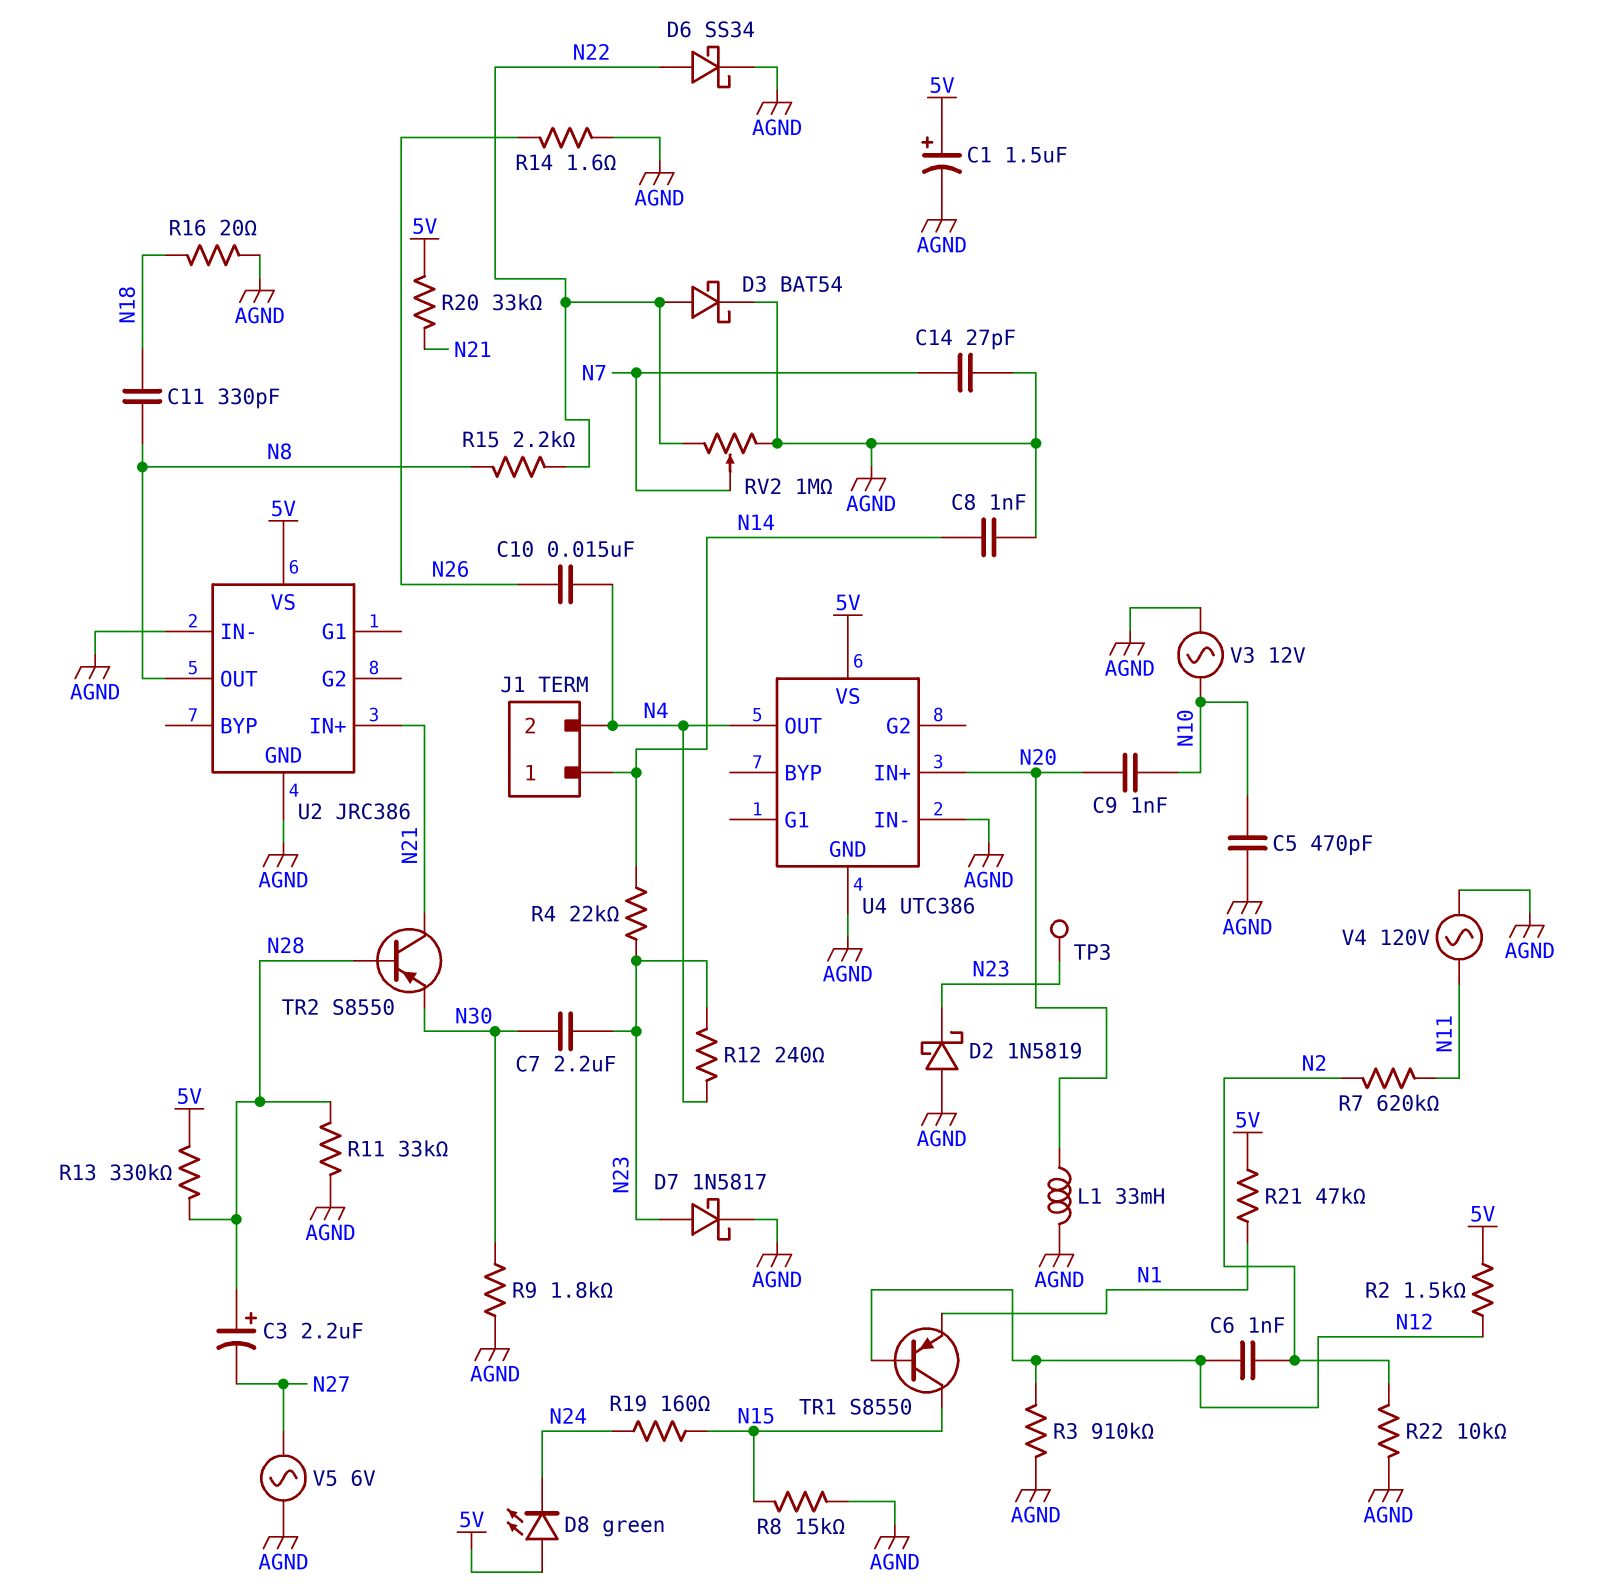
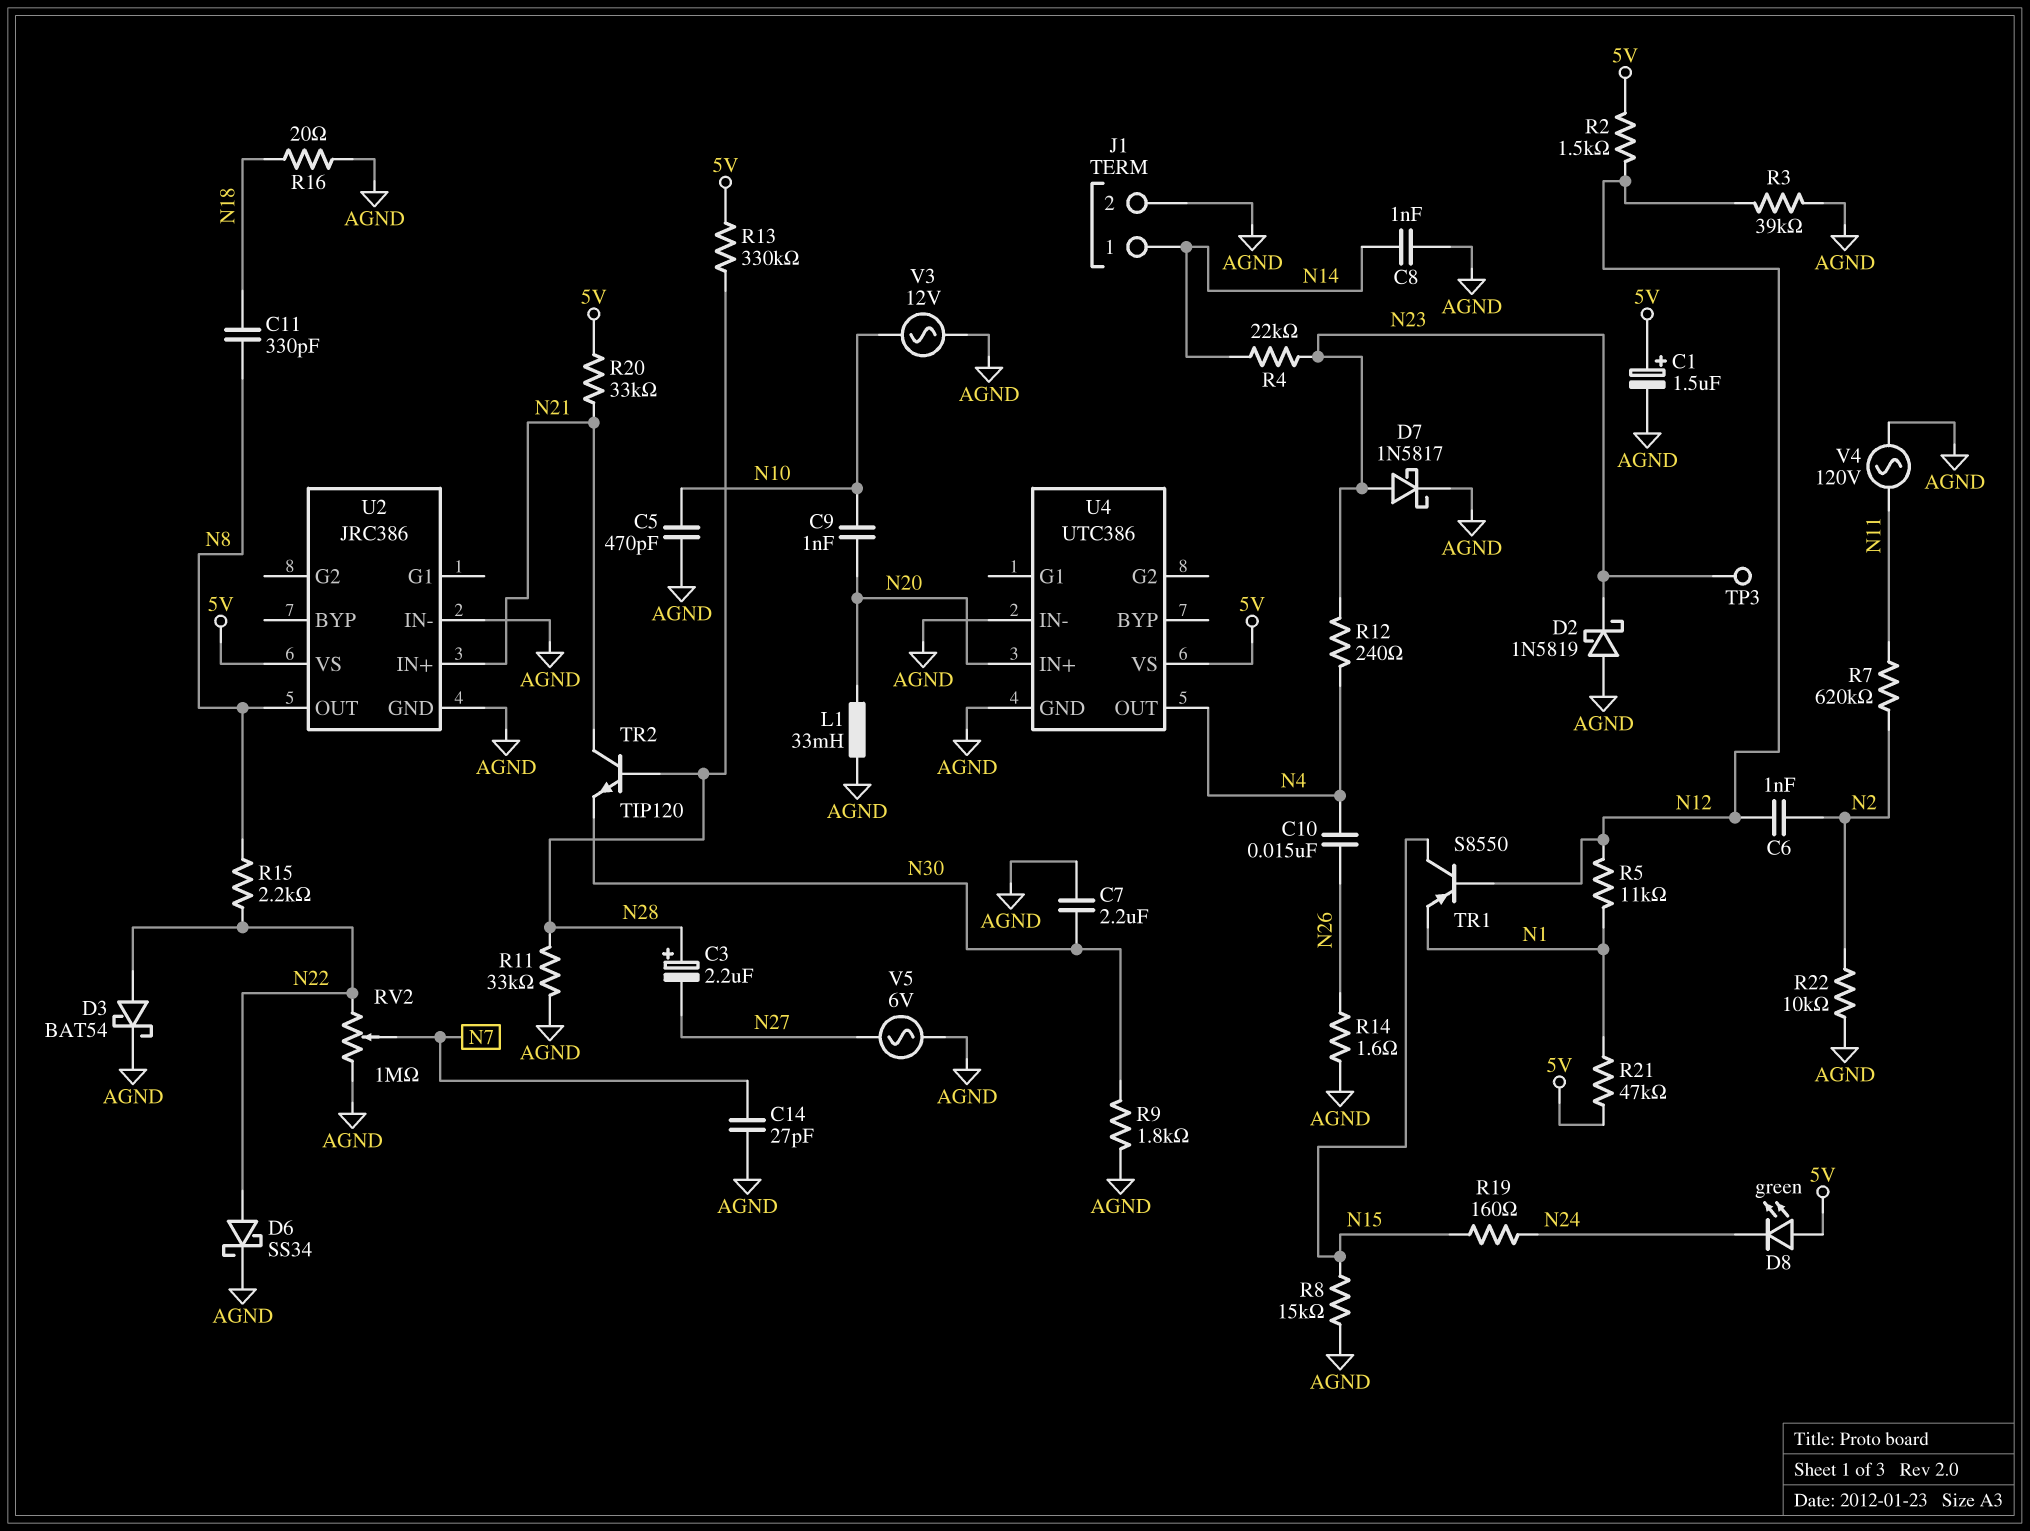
C7: 2.2uF (N23, N30) -> 2.2uF (AGND, N30)
J1 pin 2: N4 -> AGND
R3: 910k (AGND, N12) -> 39k (AGND, N12)
R5: none -> 11k (N1, N12)
TR2: PNP S8550 (B N28, C N21, E N30) -> NPN TIP120 (B N28, C N21, E N30)

